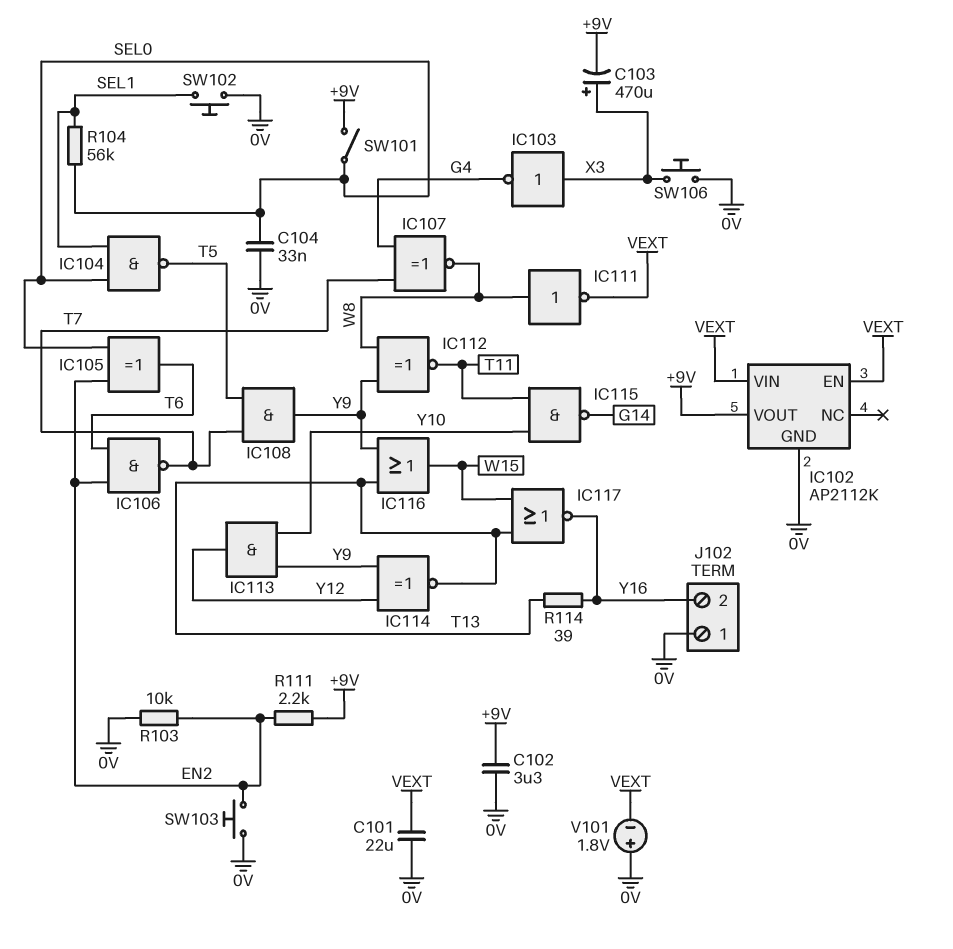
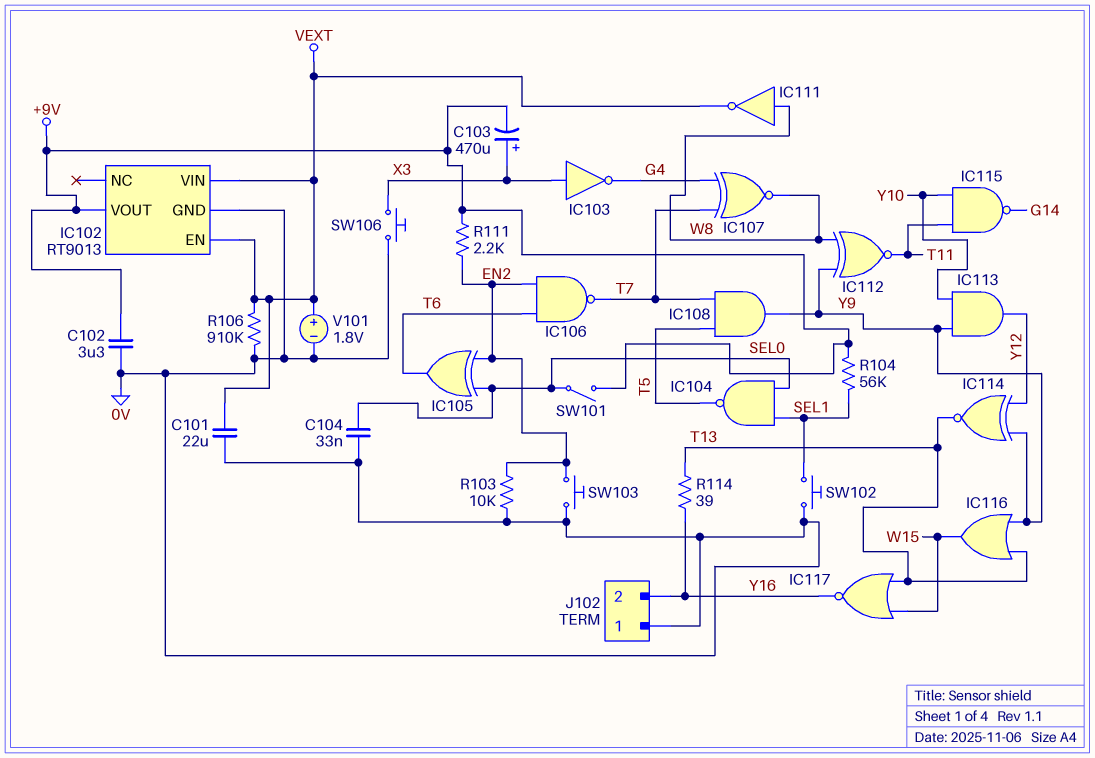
IC102: AP2112K -> RT9013
R104: 56k (SEL0, SEL1) -> 56k (+9V, SEL1)
R106: none -> 910k (0V, VEXT)
V101: 1.8V (plus 0V, minus VEXT) -> 1.8V (plus VEXT, minus 0V)

